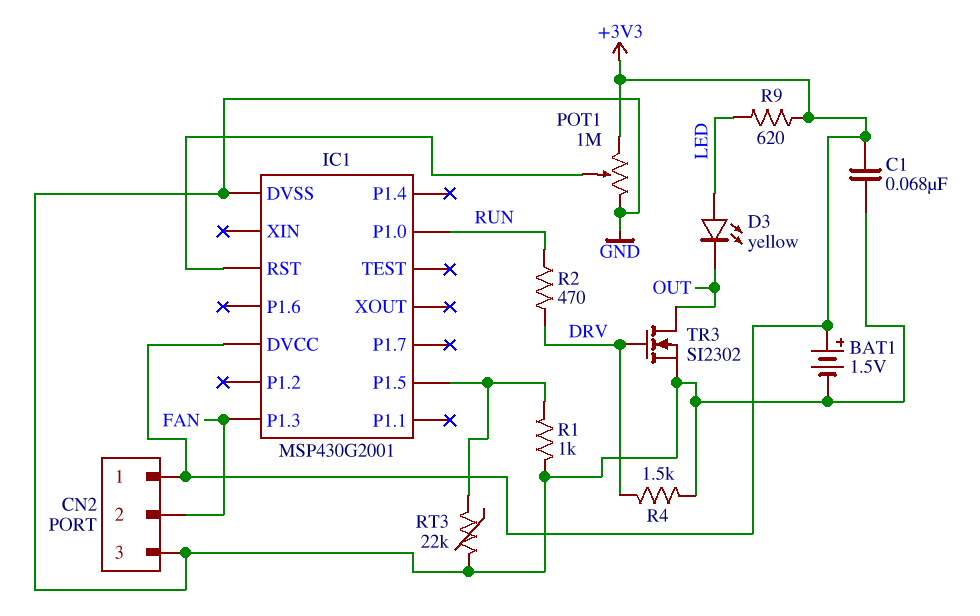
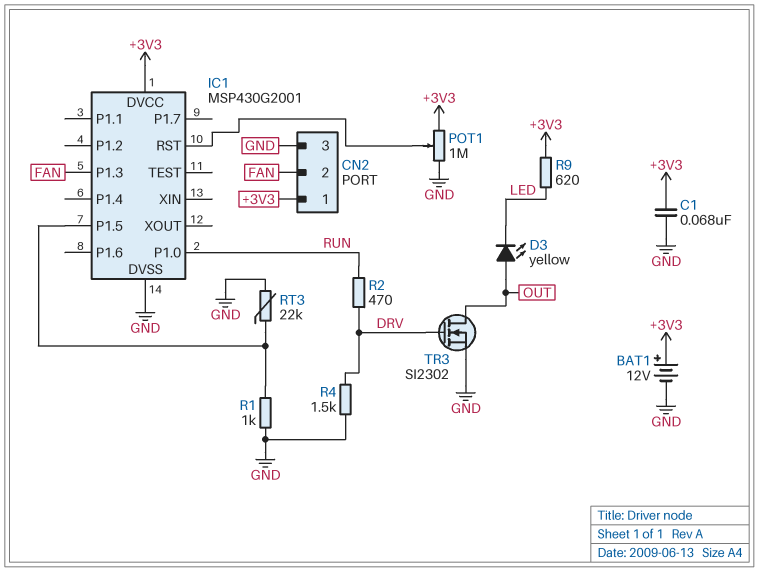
BAT1: 1.5V (plus +3V3, minus GND) -> 12V (plus +3V3, minus GND)
D3: LED yellow (A LED, K OUT) -> LED yellow (A OUT, K LED)

